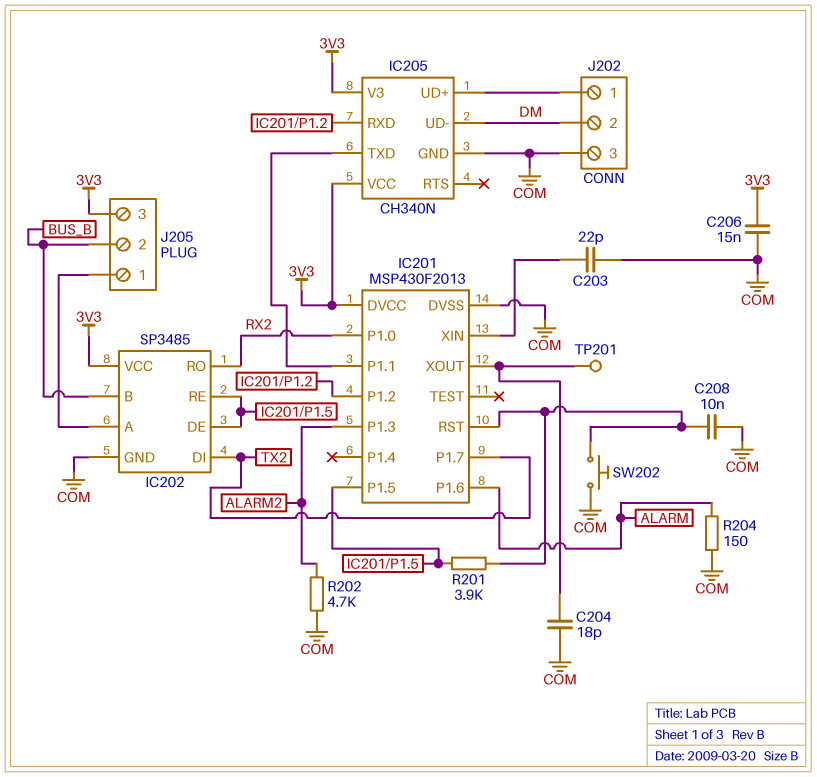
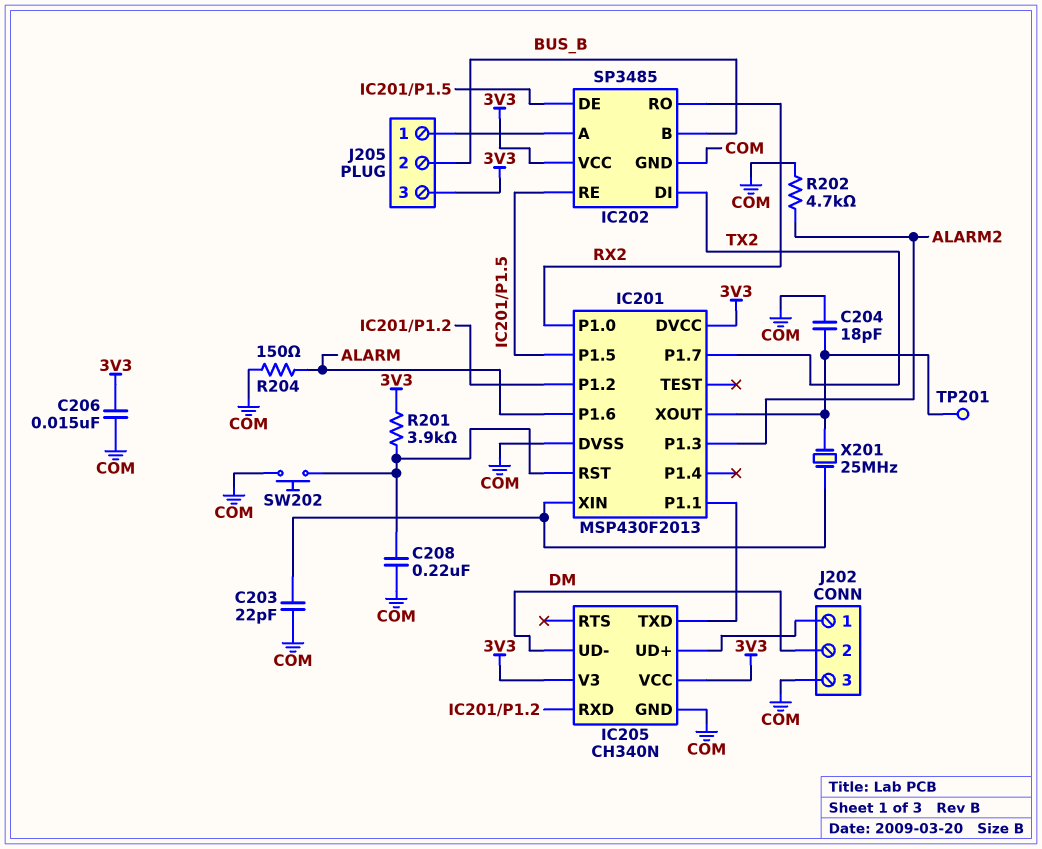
C208: 10nF (COM, IC201/RST) -> 220nF (COM, IC201/RST)
R201: 3.9k (IC201/P1.5, IC201/RST) -> 3.9k (3V3, IC201/RST)
X201: none -> 25MHz (IC201/XIN, IC201/XOUT)

